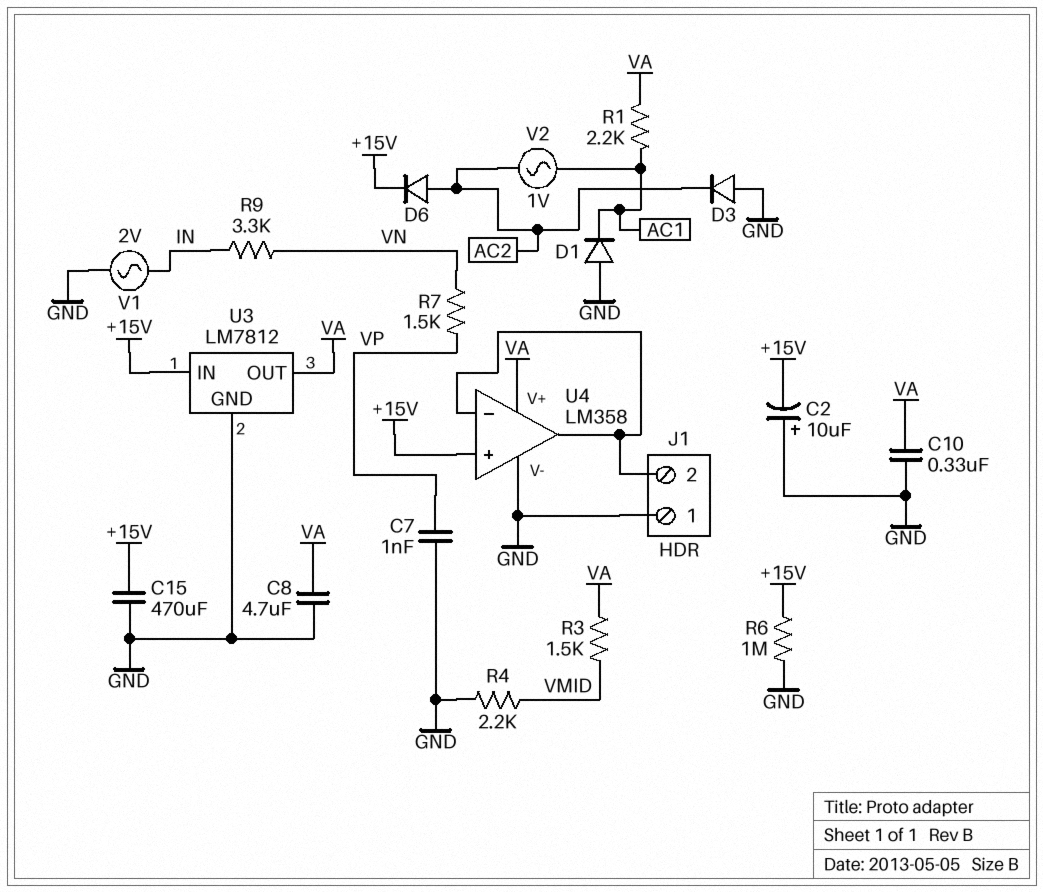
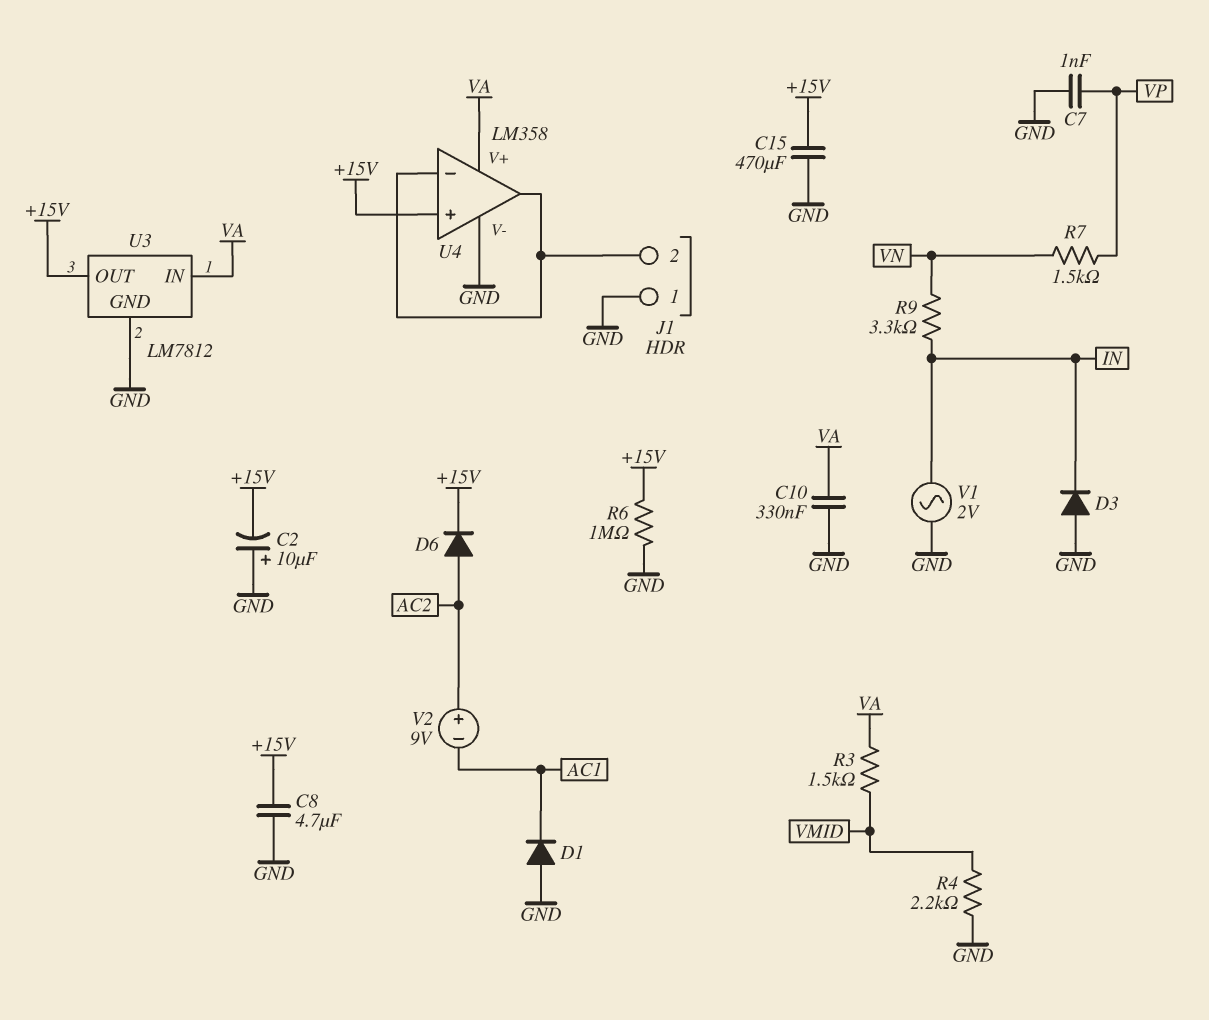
C8: 4.7uF (GND, VA) -> 4.7uF (+15V, GND)
D3: diode (A GND, K AC2) -> diode (A GND, K IN)
R1: 2.2k (AC1, VA) -> none
U3 pin IN: +15V -> VA
U3 pin OUT: VA -> +15V
V2: AC 1V (AC1, AC2) -> 9V (plus AC2, minus AC1)

